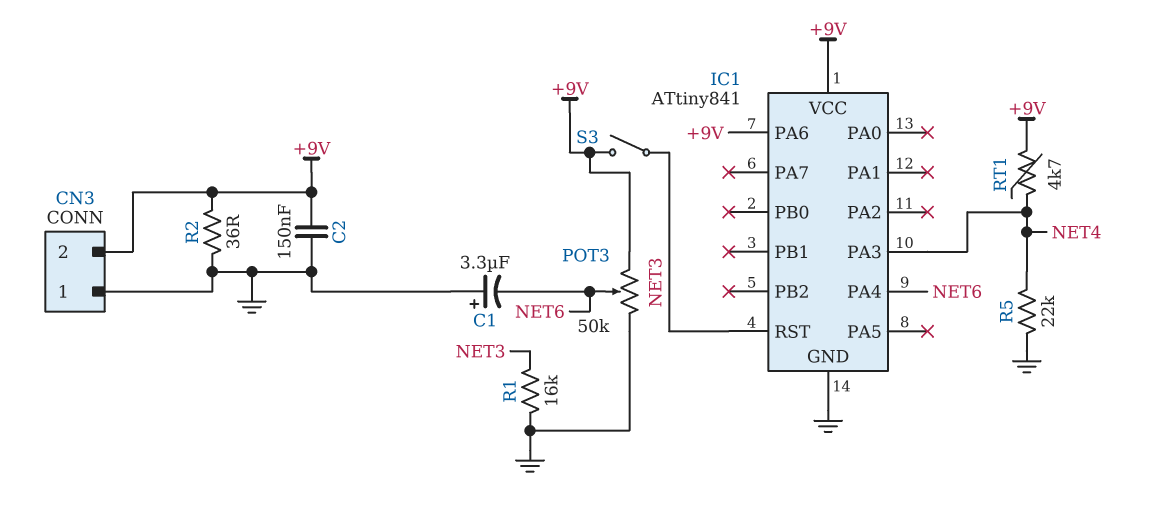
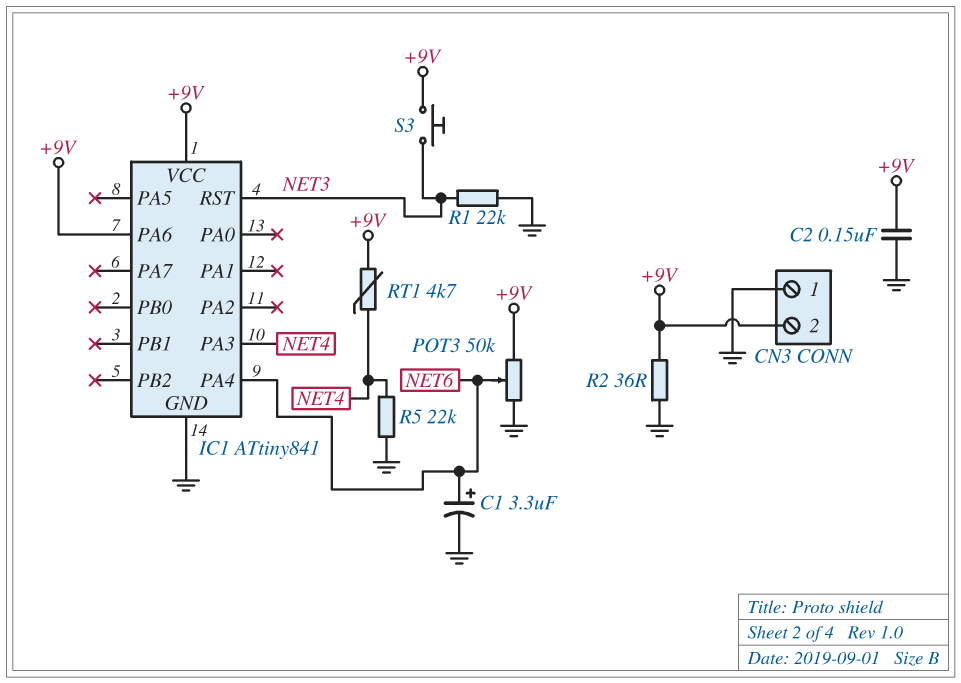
C1: 3.3uF (plus GND, minus NET6) -> 3.3uF (plus NET6, minus GND)
R1: 16k (GND, NET3) -> 22k (GND, NET3)
S3: switch (+9V, NET3) -> button (+9V, NET3)

